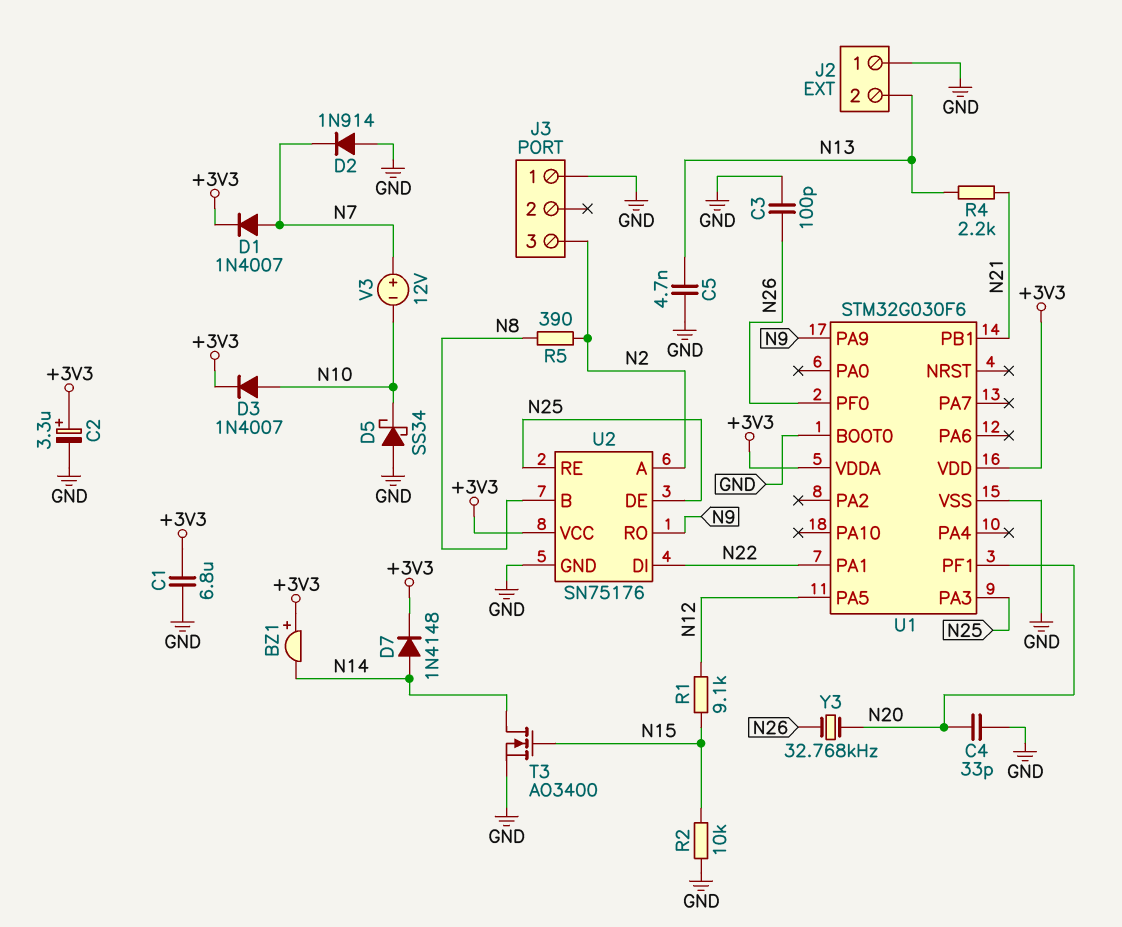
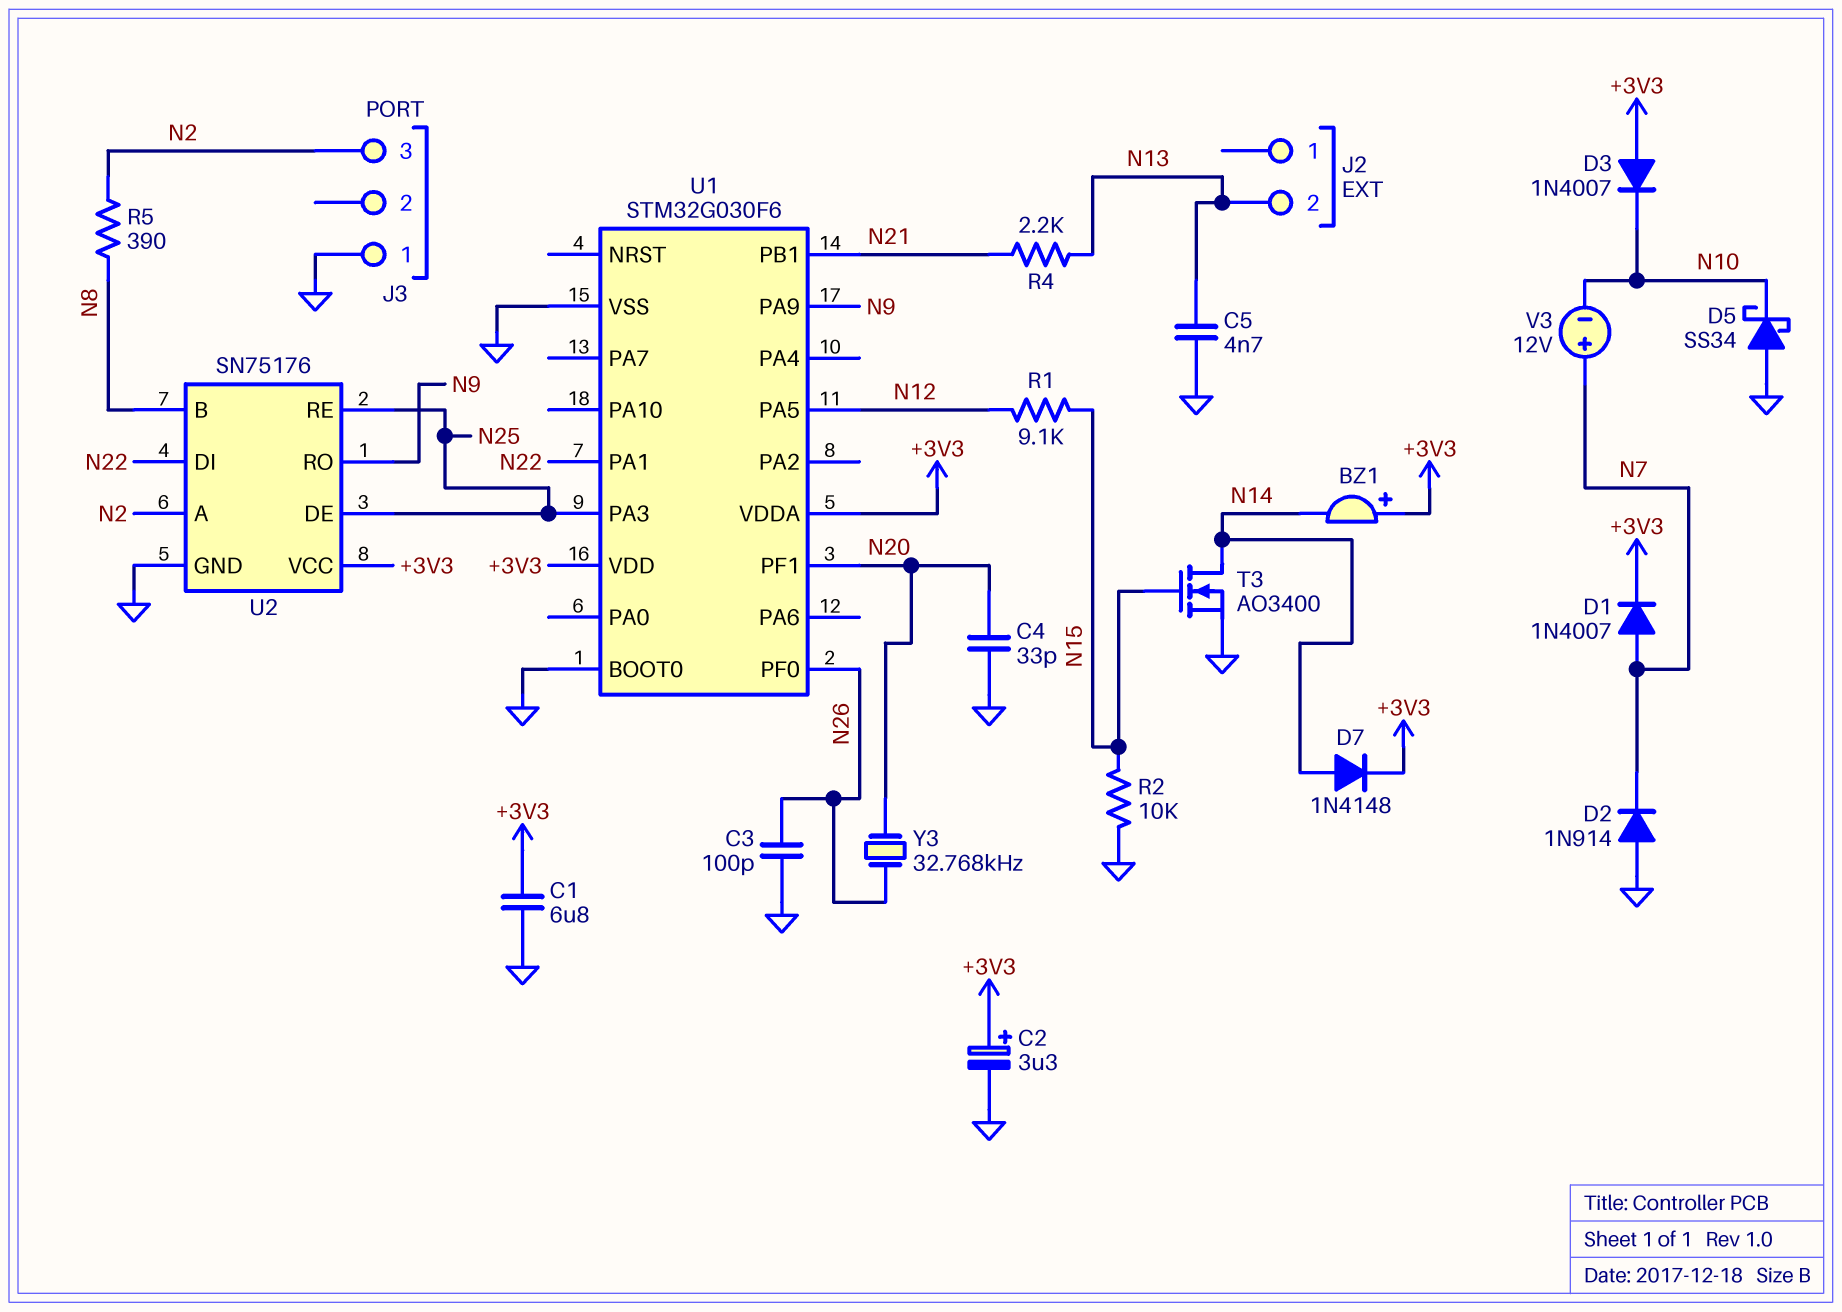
D3: diode 1N4007 (A N10, K +3V3) -> diode 1N4007 (A +3V3, K N10)
J2 pin 1: GND -> none

